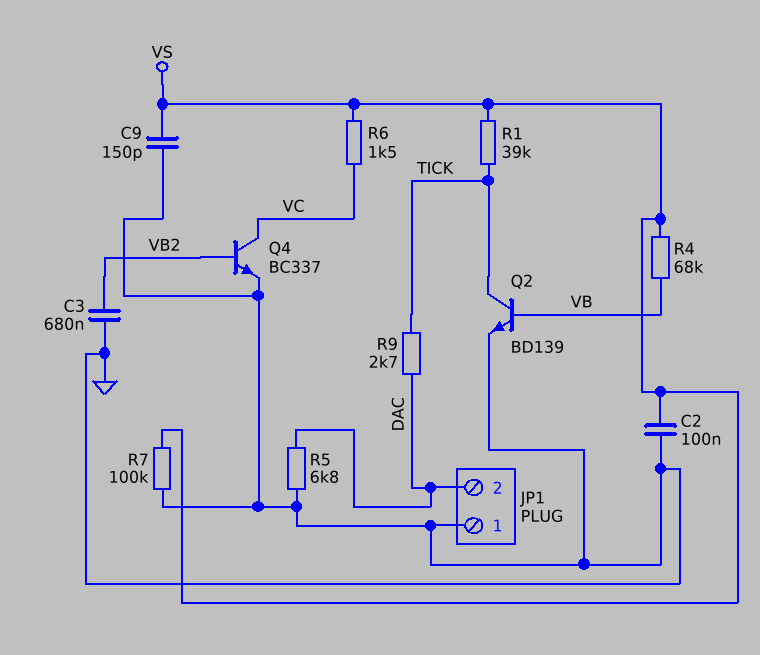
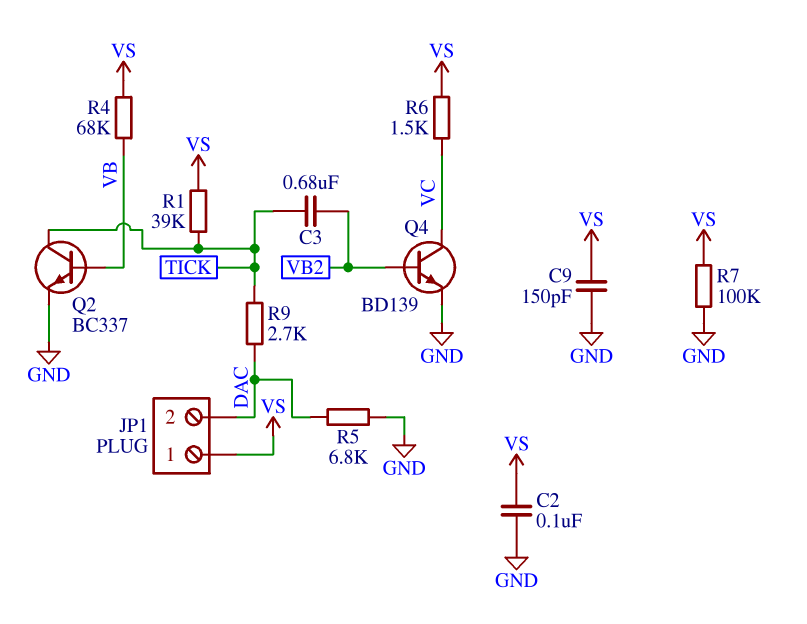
C3: 680nF (GND, VB2) -> 680nF (TICK, VB2)
JP1 pin 1: GND -> VS
Q2: NPN BD139 (B VB, C TICK, E GND) -> NPN BC337 (B VB, C TICK, E GND)
Q4: NPN BC337 (B VB2, C VC, E GND) -> NPN BD139 (B VB2, C VC, E GND)

